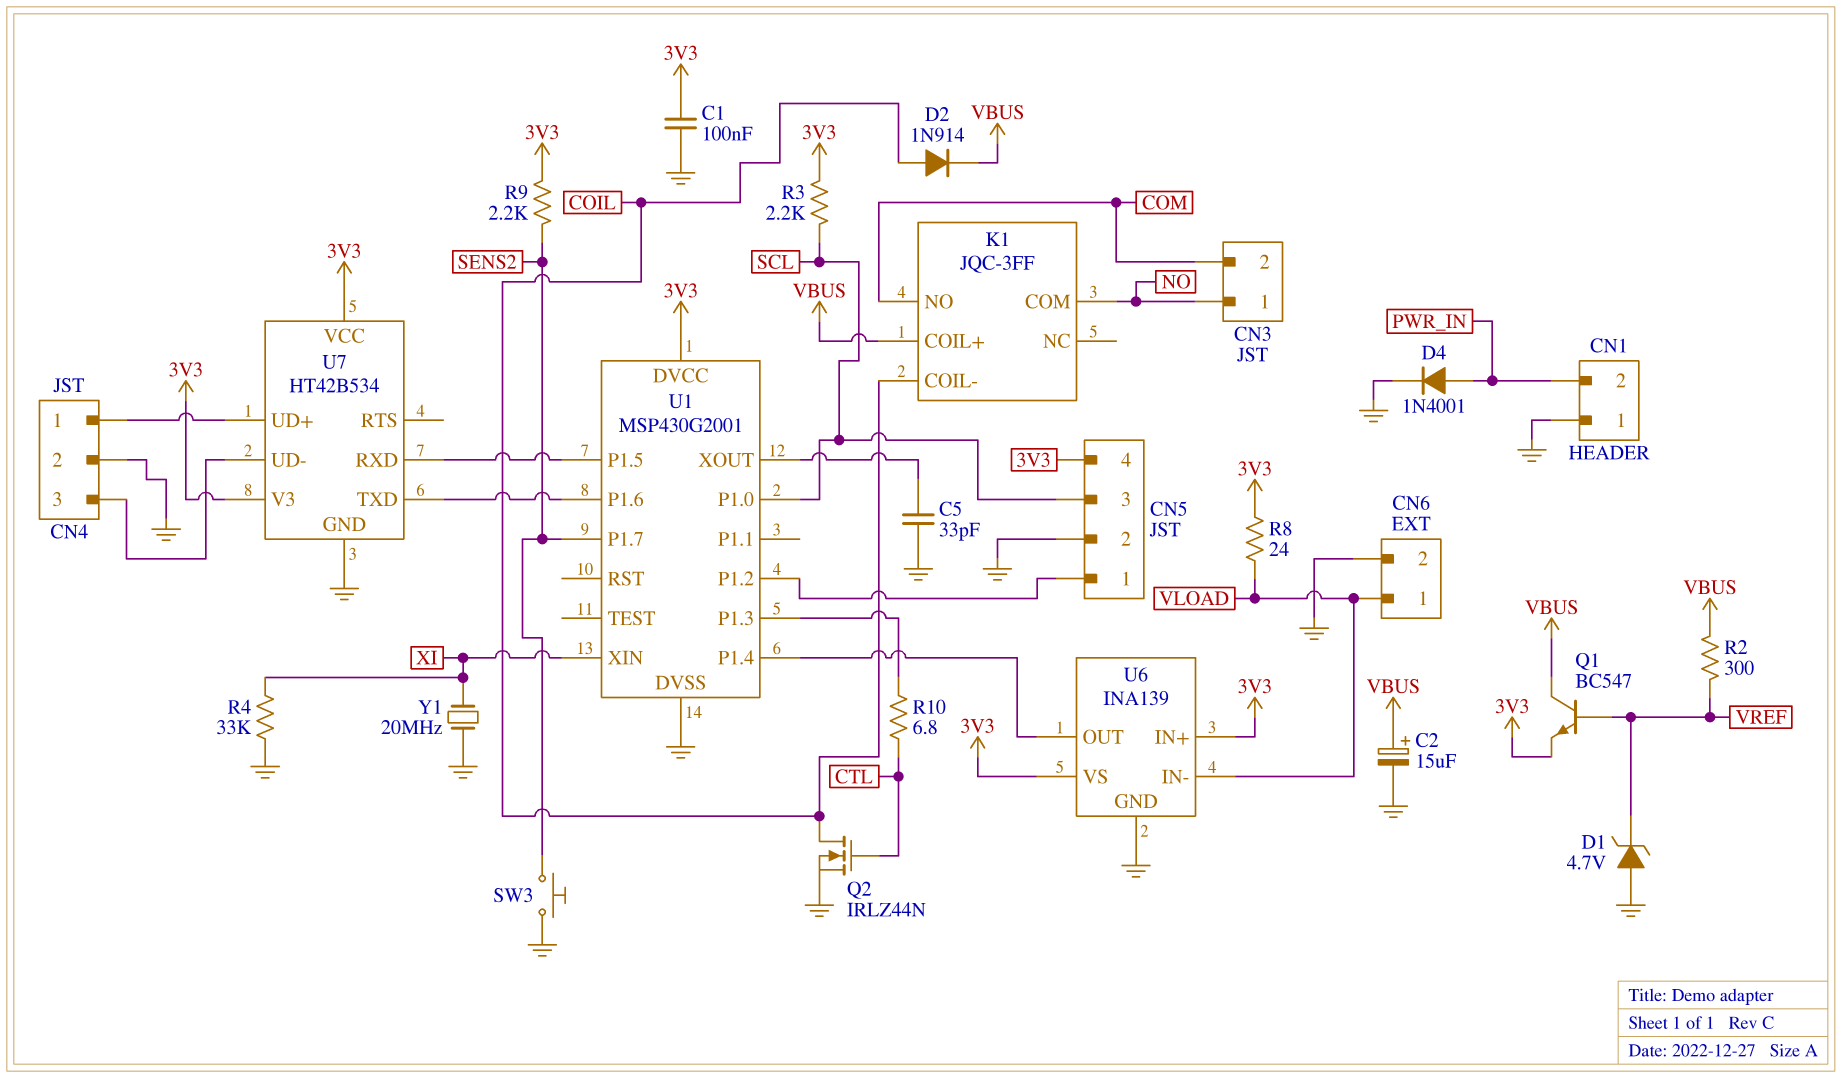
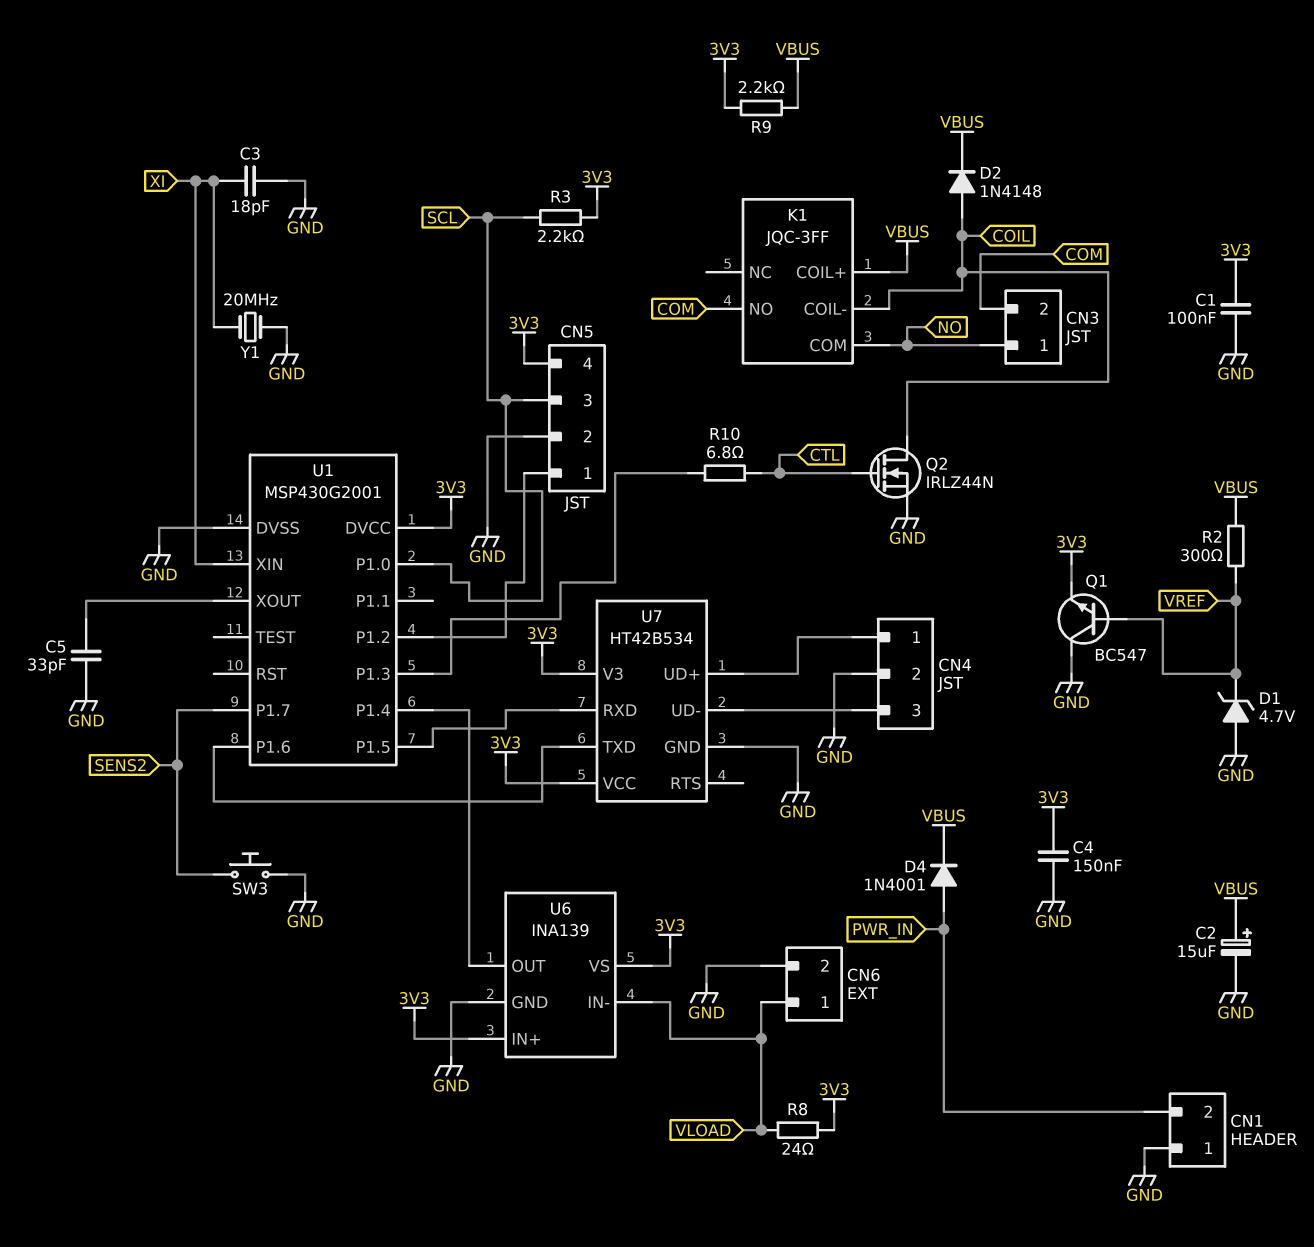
C3: none -> 18pF (GND, XI)
C4: none -> 150nF (3V3, GND)
D2: diode 1N914 (A COIL, K VBUS) -> diode 1N4148 (A COIL, K VBUS)
D4: diode 1N4001 (A PWR_IN, K GND) -> diode 1N4001 (A PWR_IN, K VBUS)
Q1: NPN BC547 (B VREF, C VBUS, E 3V3) -> NPN BC547 (B VREF, C GND, E 3V3)
R4: 33k (GND, XI) -> none
R9: 2.2k (3V3, SENS2) -> 2.2k (3V3, VBUS)

